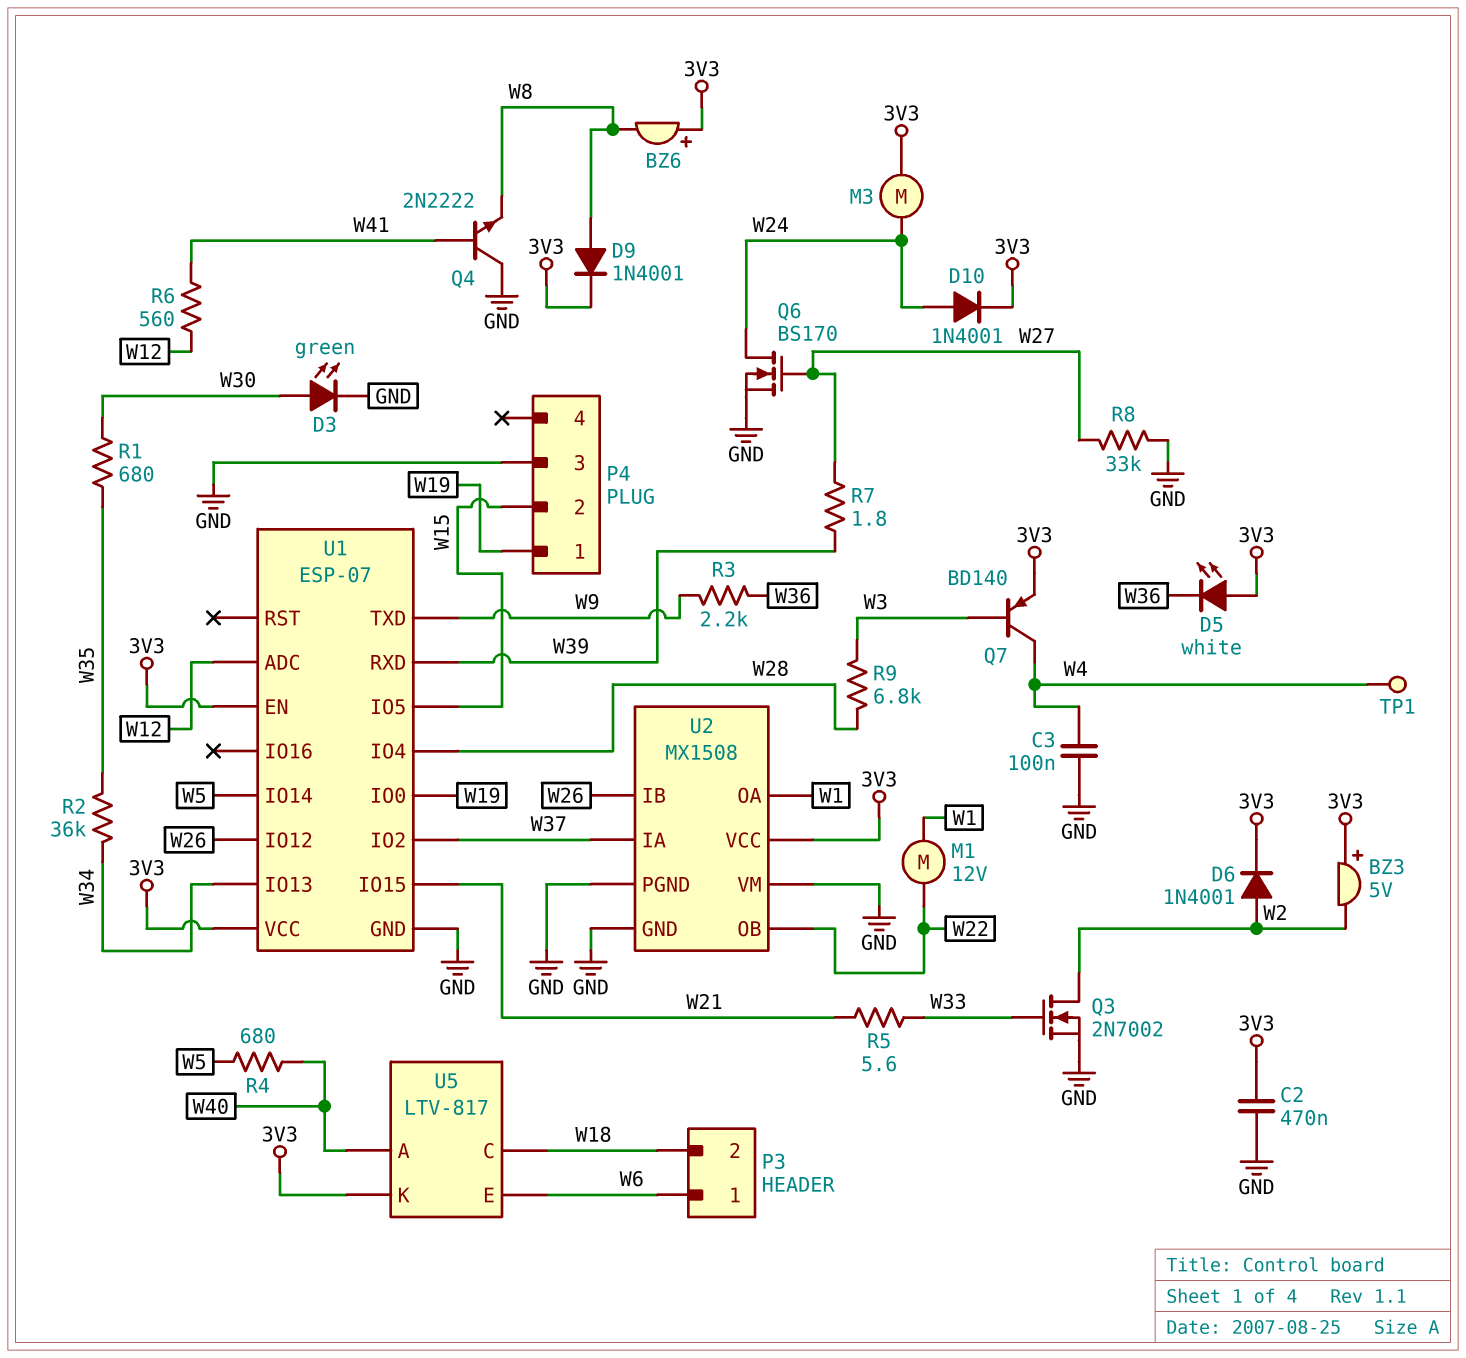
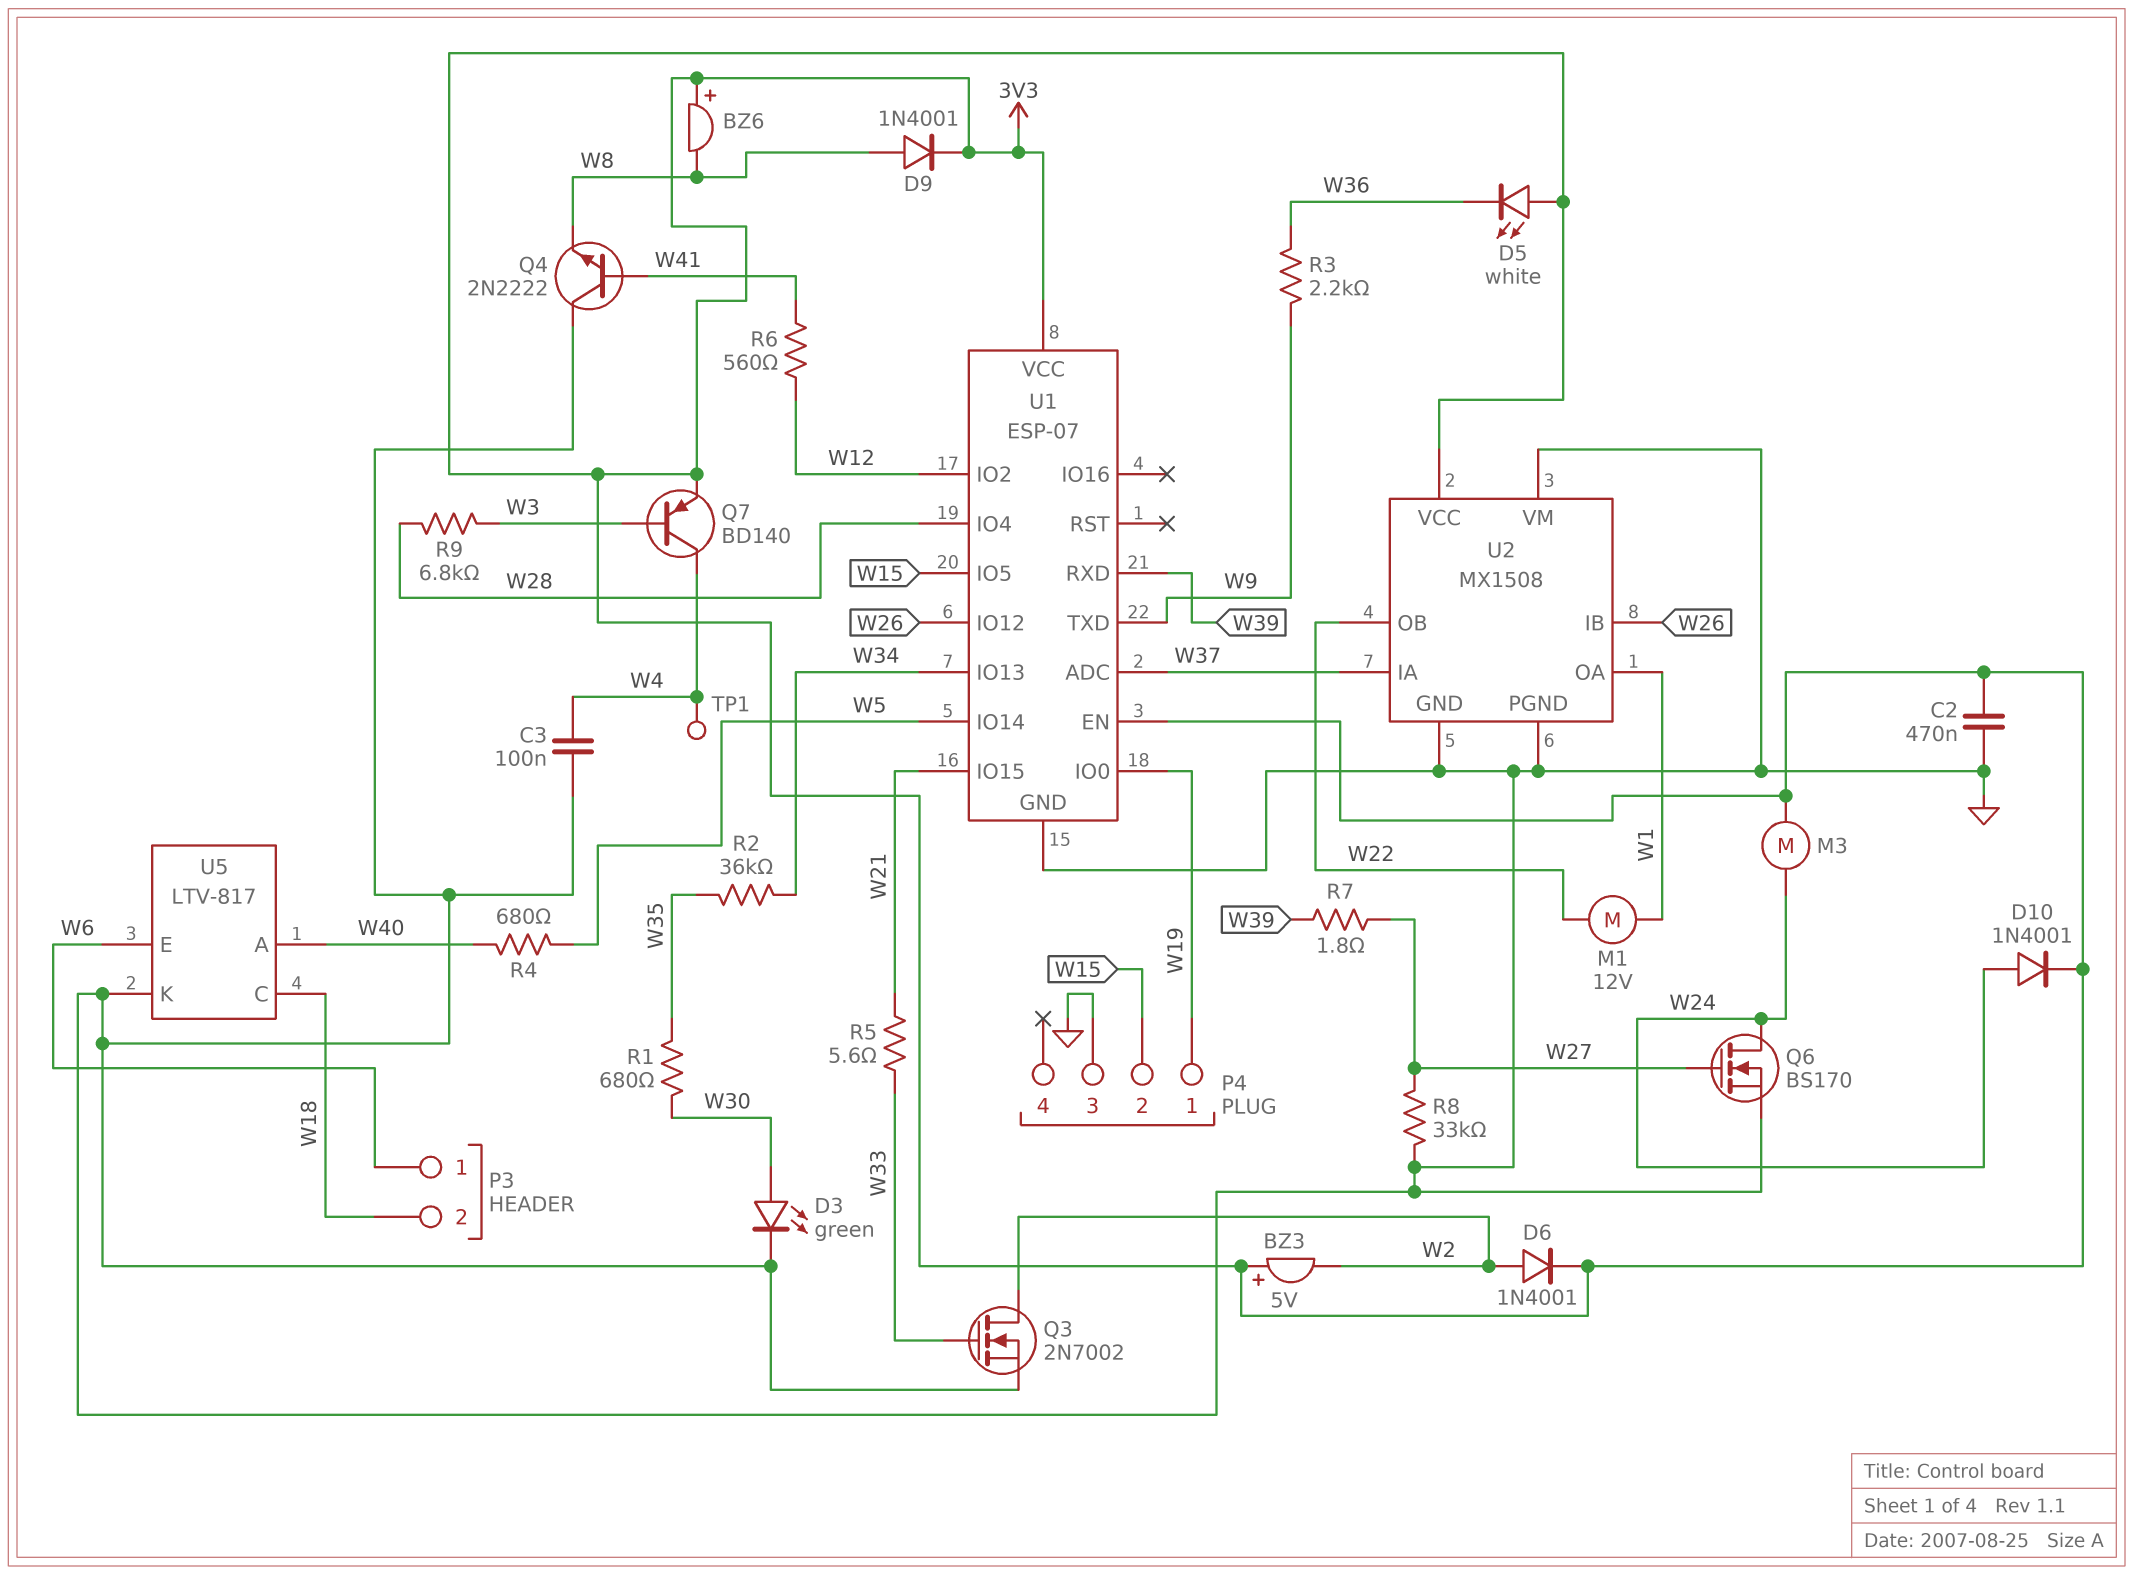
U1 pin ADC: W12 -> W37
U1 pin IO2: W37 -> W12
U5 pin K: 3V3 -> GND

